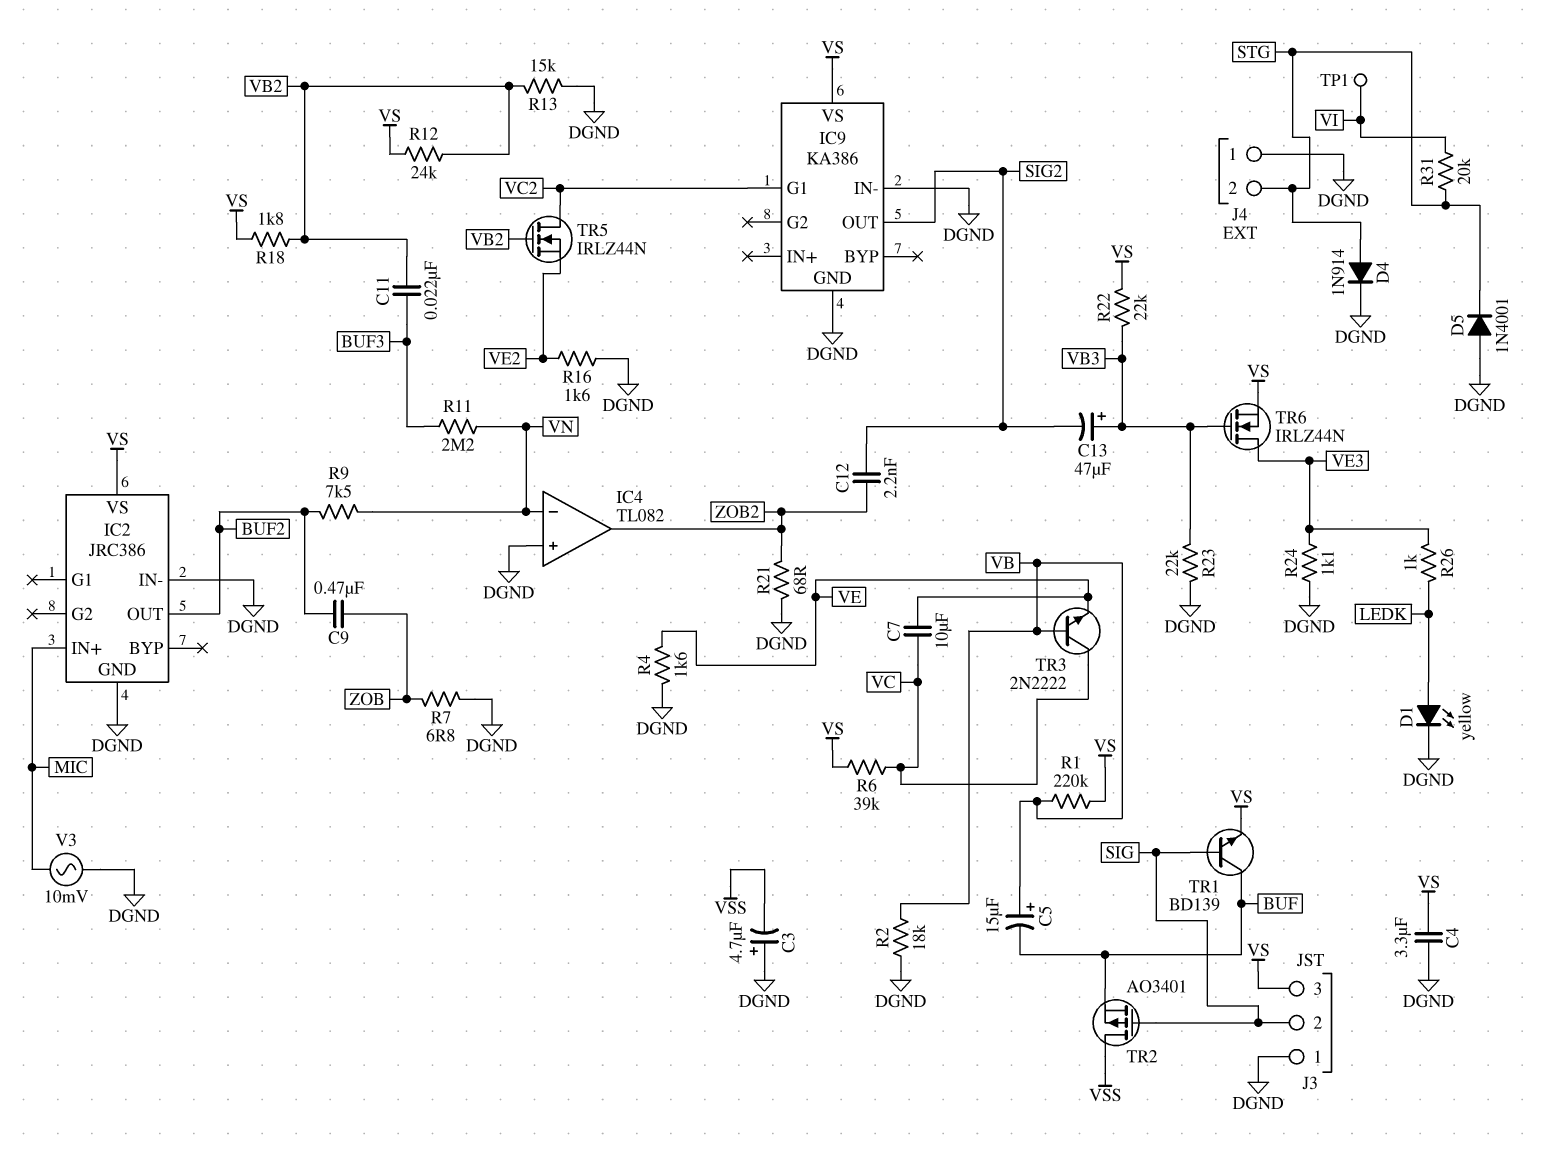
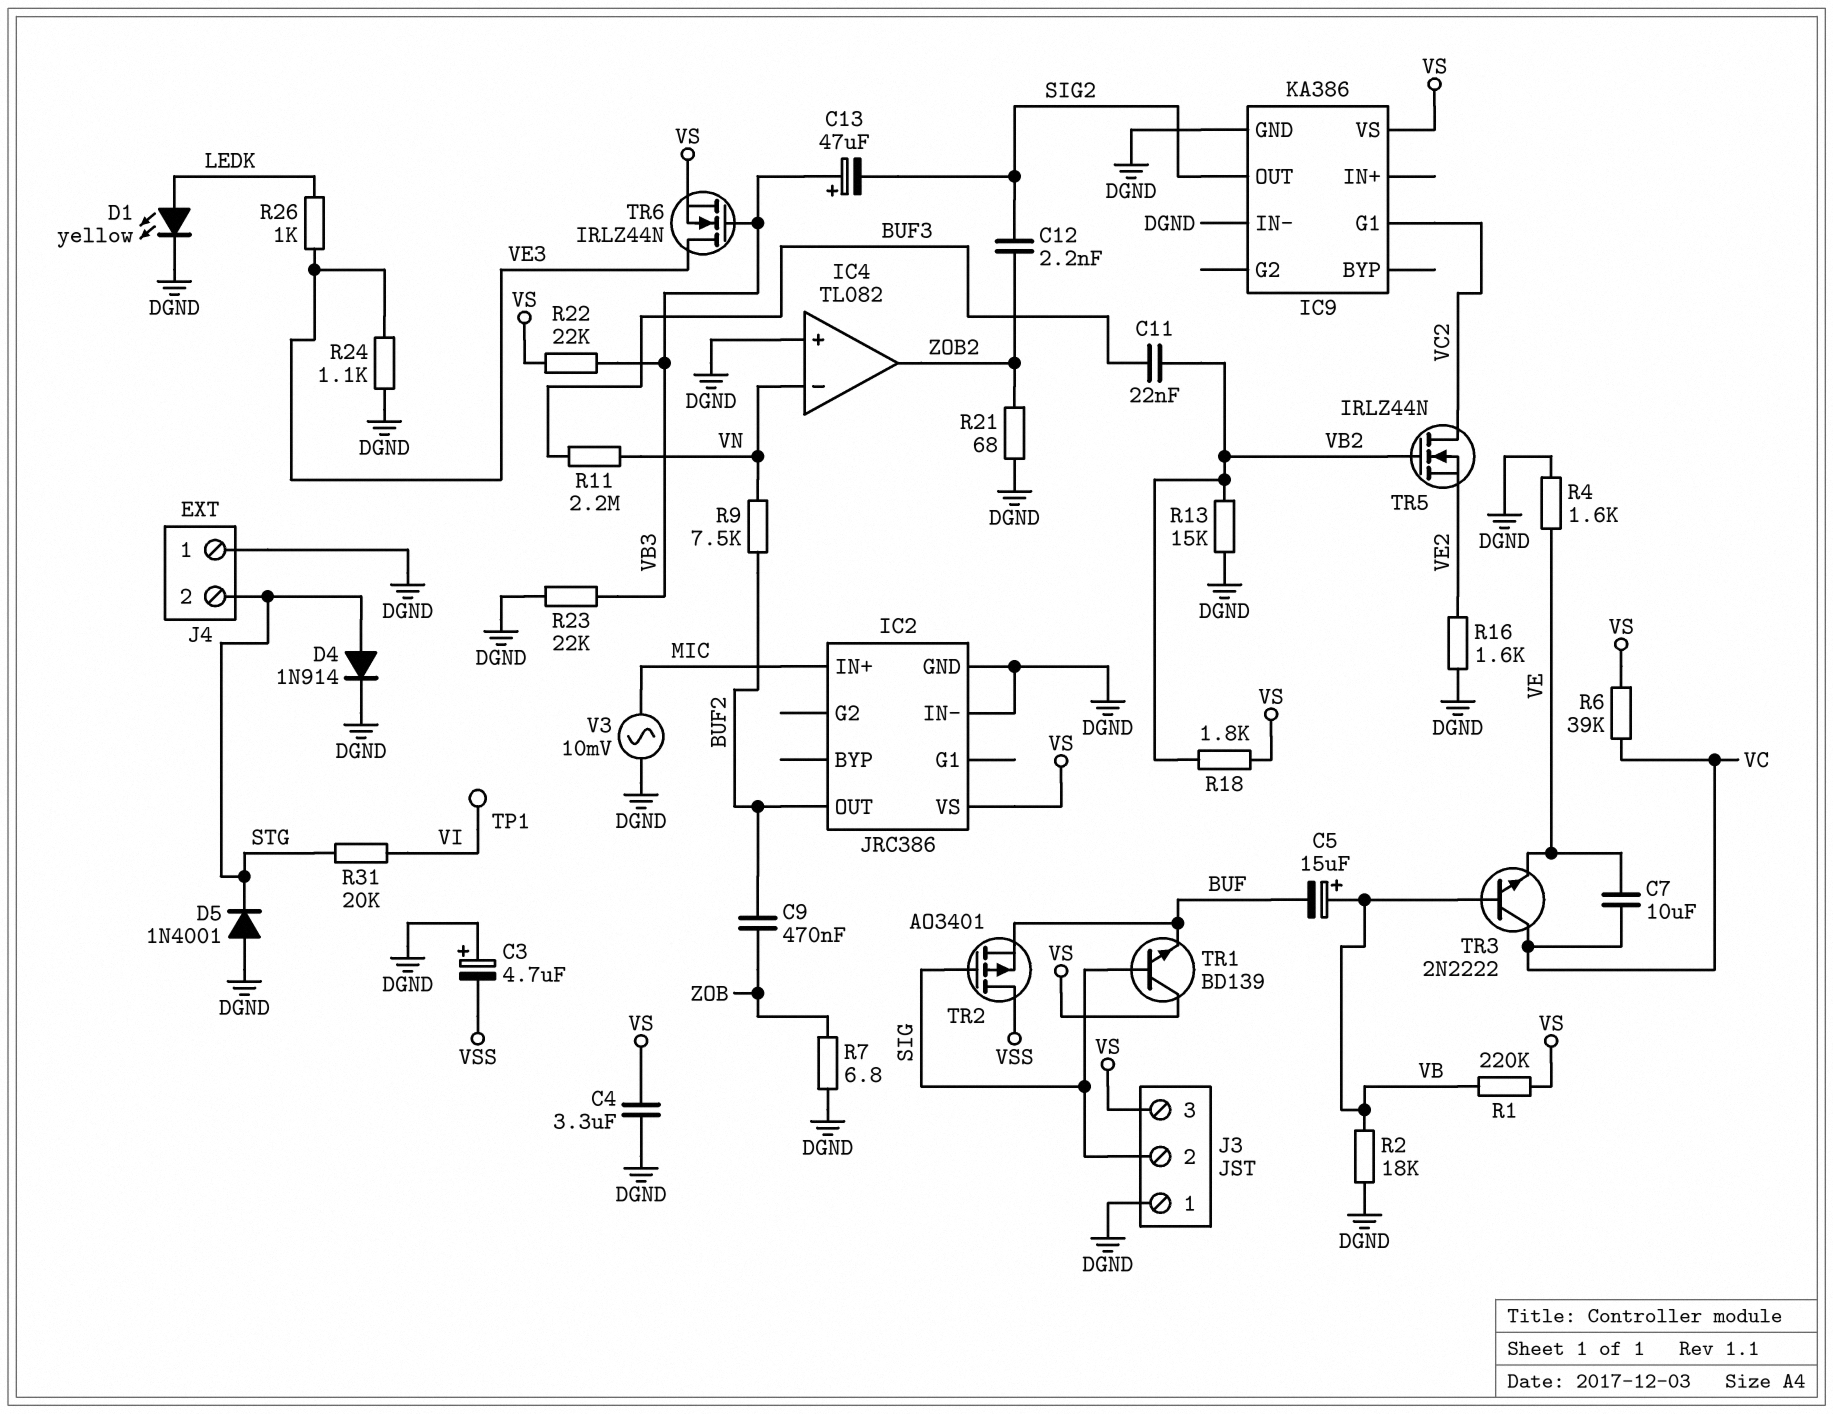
R12: 24k (VB2, VS) -> none
TR1: NPN BD139 (B SIG, C BUF, E VS) -> NPN BD139 (B SIG, C VS, E BUF)

